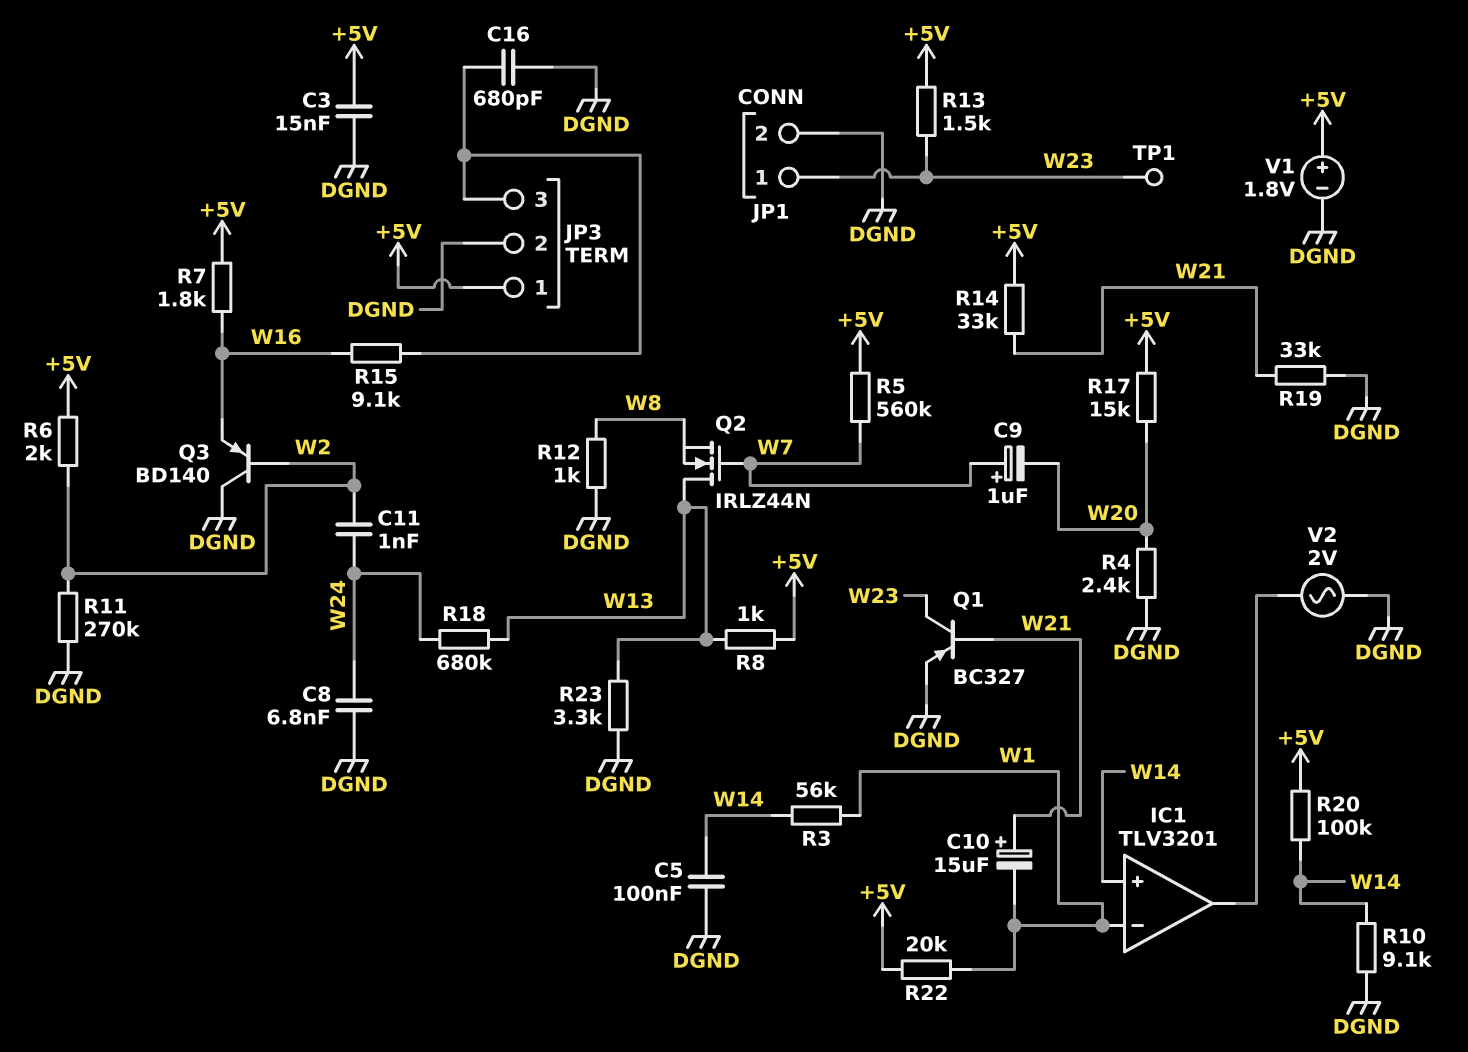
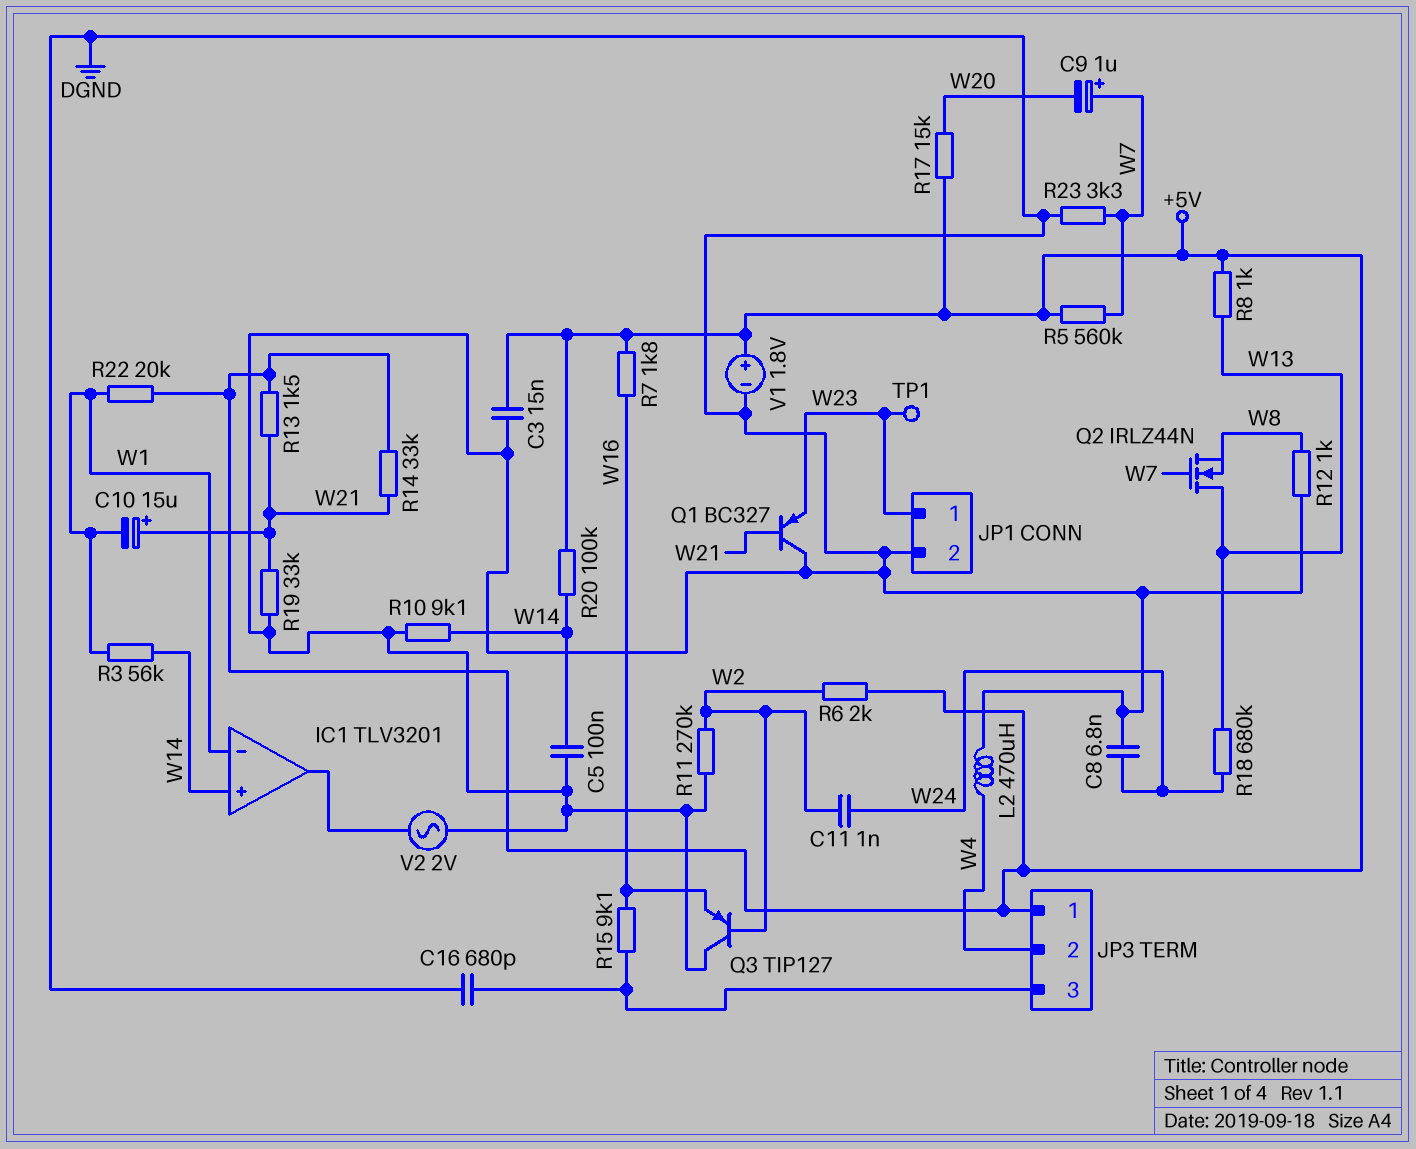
JP3 pin 2: DGND -> W4
L2: none -> 470uH (DGND, W4)
Q1: PNP BC327 (B W21, C W23, E DGND) -> PNP BC327 (B W21, C DGND, E W23)
Q3: PNP BD140 (B W2, C DGND, E W16) -> PNP TIP127 (B W2, C DGND, E W16)
R4: 2.4k (DGND, W20) -> none
R13: 1.5k (+5V, W23) -> 1.5k (+5V, W21)
R23: 3.3k (DGND, W13) -> 3.3k (DGND, W7)

